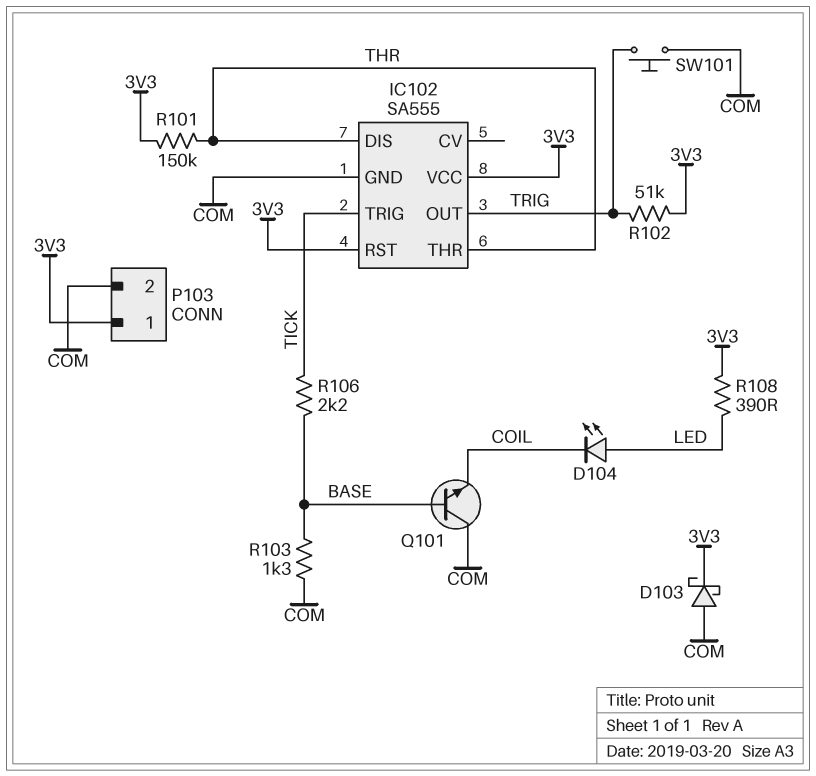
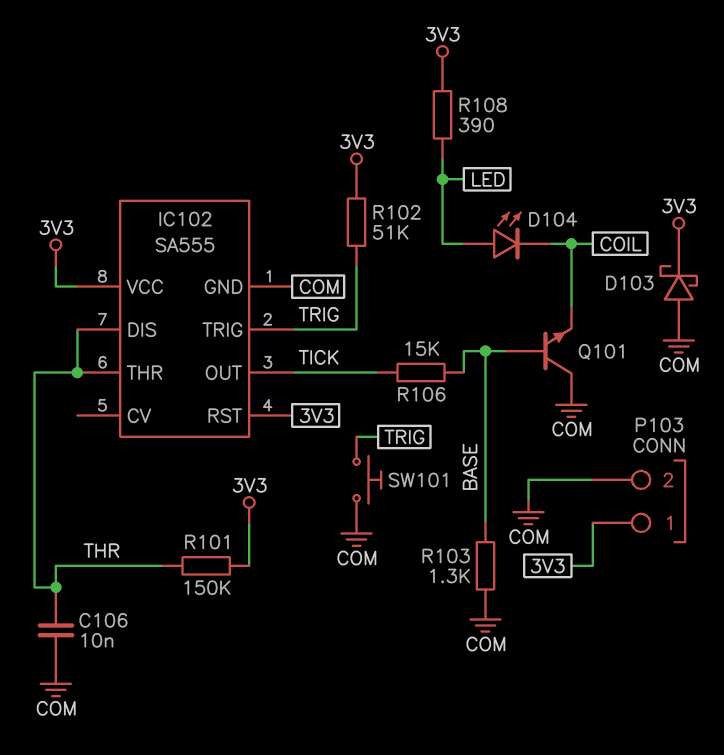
C106: none -> 10nF (COM, THR)
IC102 pin OUT: TRIG -> TICK
IC102 pin TRIG: TICK -> TRIG
R106: 2.2k (BASE, TICK) -> 15k (BASE, TICK)

